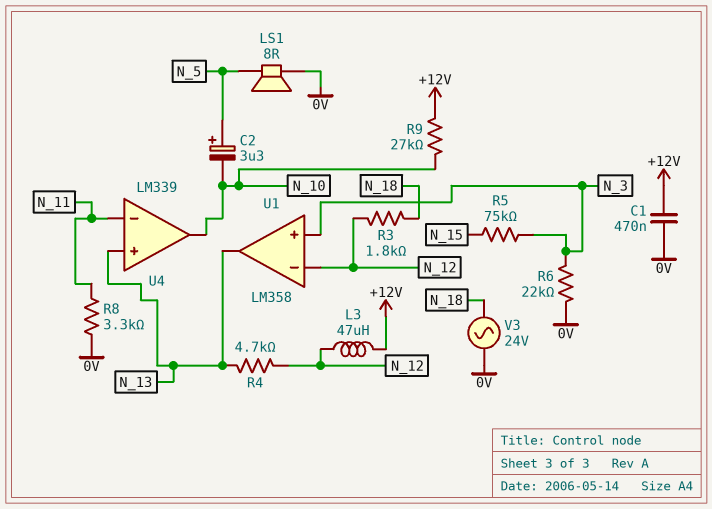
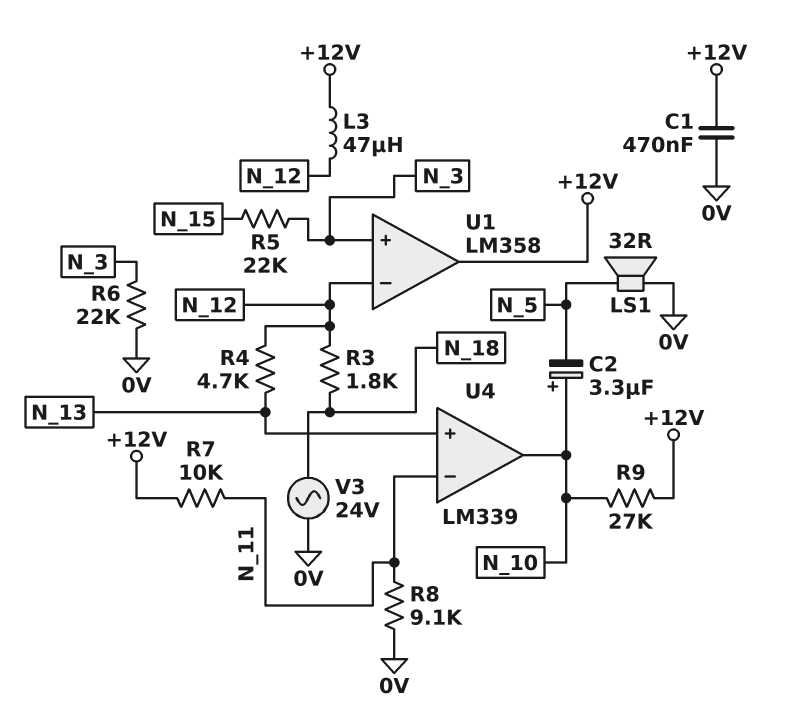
C2: 3.3uF (plus N_5, minus N_10) -> 3.3uF (plus N_10, minus N_5)
LS1: speaker 8R (0V, N_5) -> speaker 32R (0V, N_5)
R5: 75k (N_3, N_15) -> 22k (N_3, N_15)
R7: none -> 10k (+12V, N_11)
R8: 3.3k (0V, N_11) -> 9.1k (0V, N_11)
U1 pin out: N_13 -> +12V

